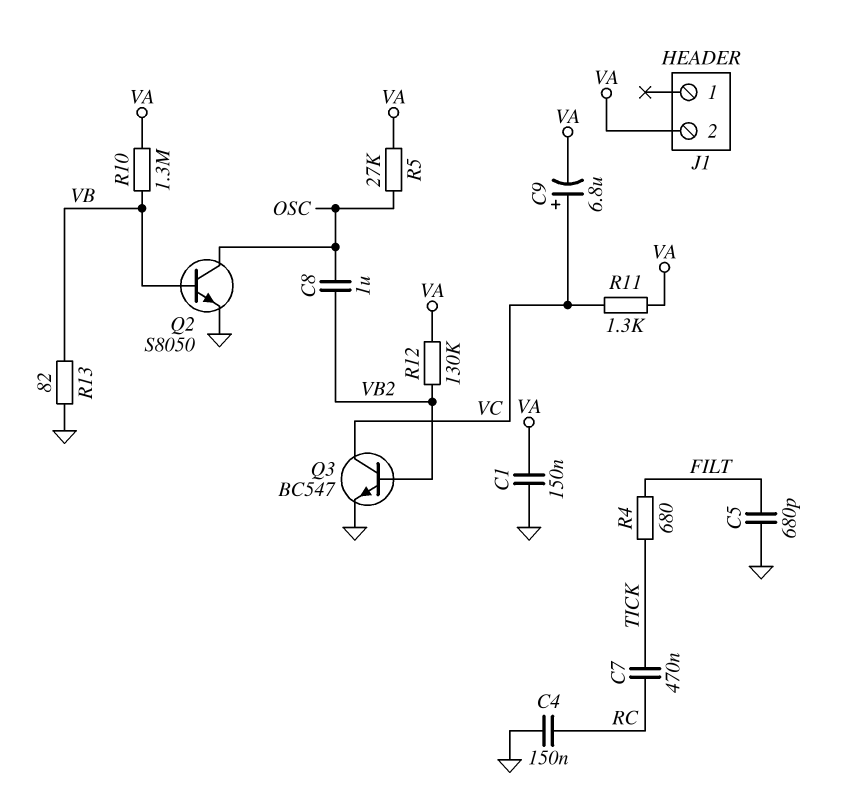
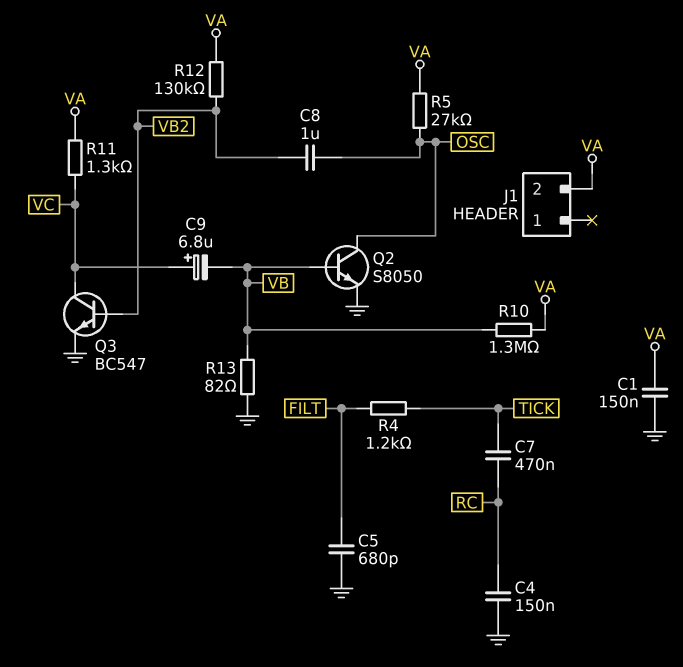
C9: 6.8uF (plus VC, minus VA) -> 6.8uF (plus VC, minus VB)
R4: 680 (FILT, TICK) -> 1.2k (FILT, TICK)

